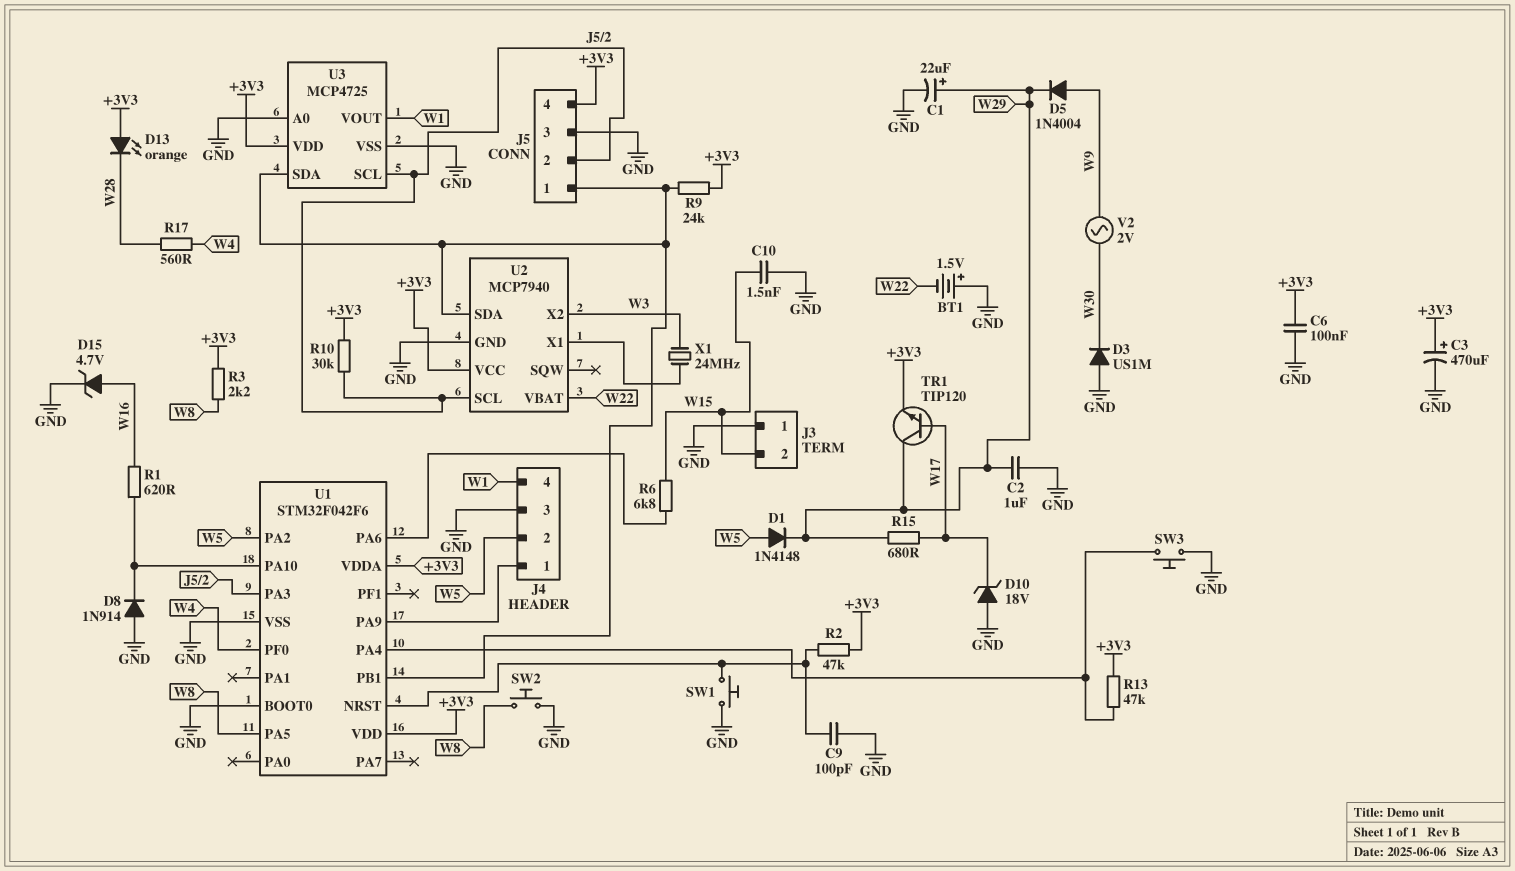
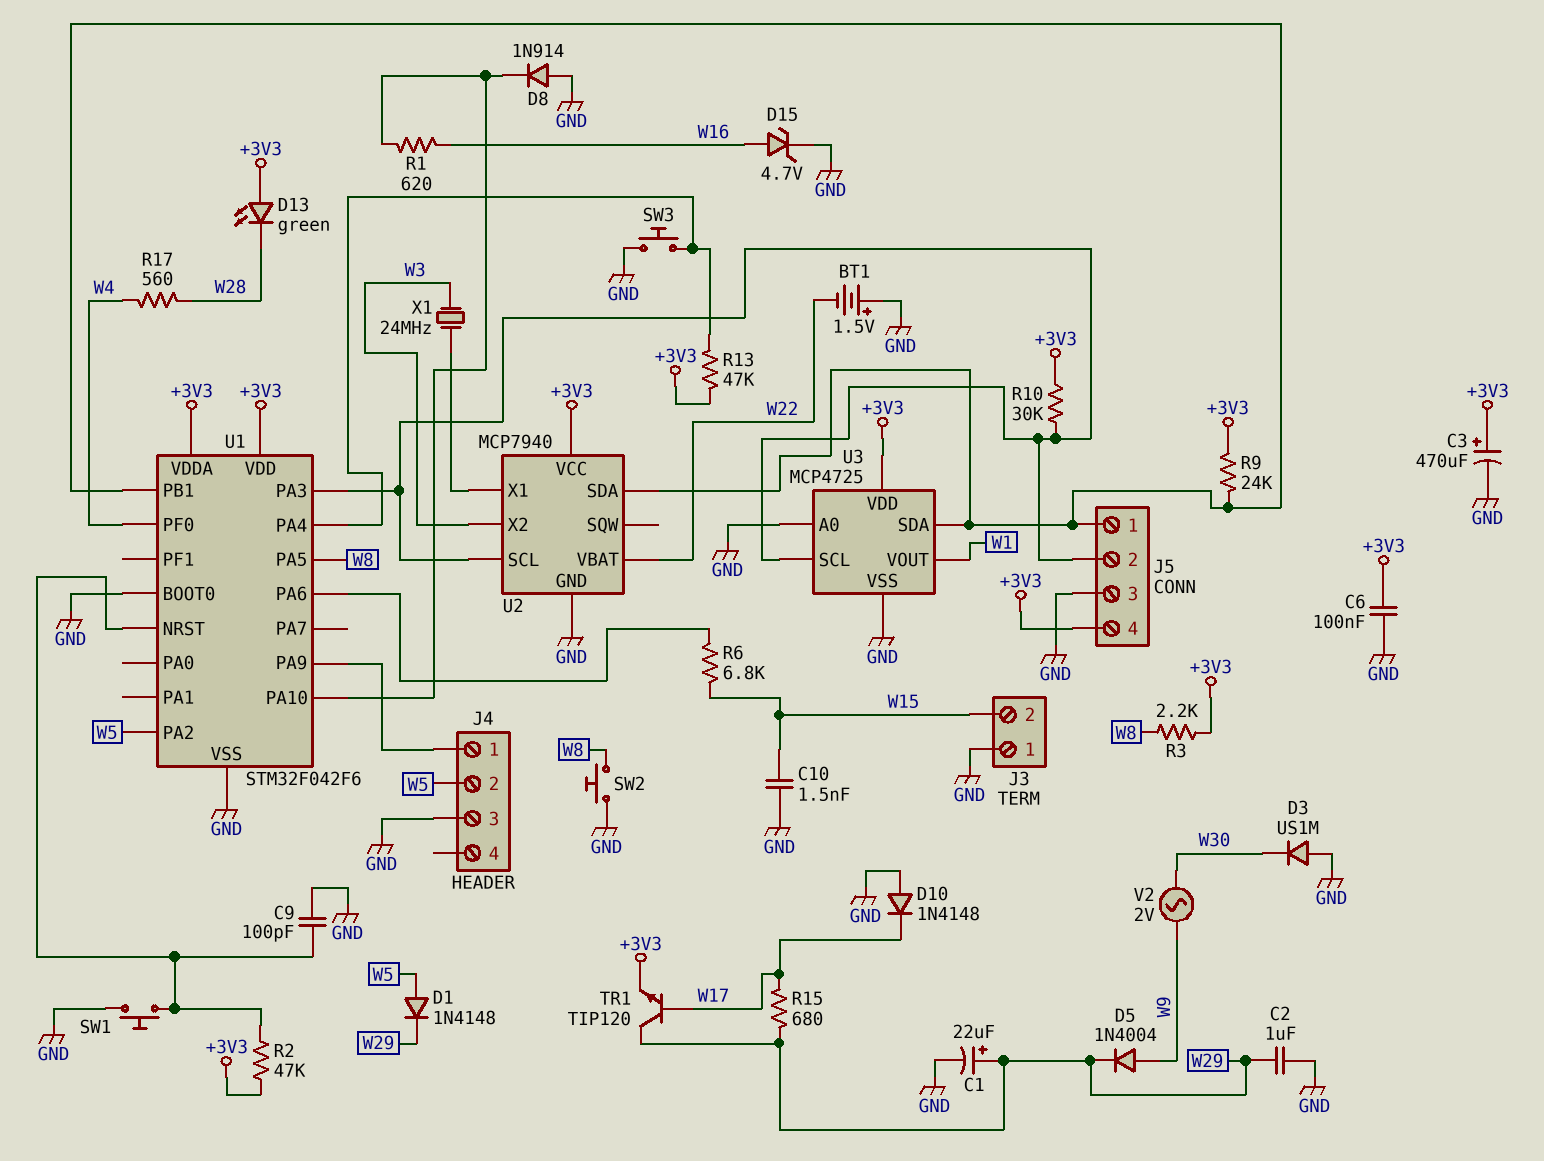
D10: zener 18V (A GND, K W17) -> diode 1N4148 (A GND, K W17)
D13: LED orange (A +3V3, K W28) -> LED green (A +3V3, K W28)
J4 pin 4: W1 -> none

